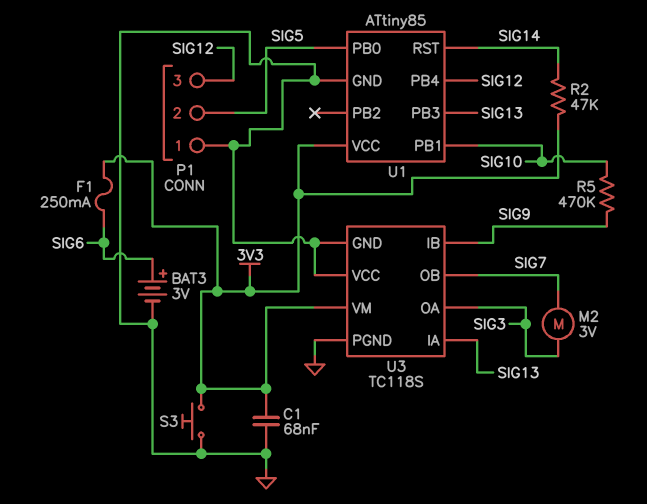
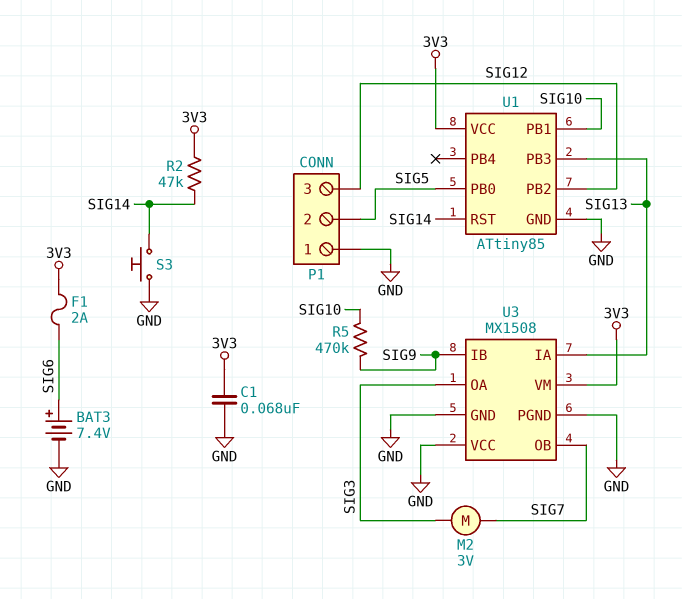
BAT3: 3V (plus SIG6, minus GND) -> 7.4V (plus SIG6, minus GND)
F1: 250mA (3V3, SIG6) -> 2A (3V3, SIG6)
S3: button (3V3, GND) -> button (GND, SIG14)
U1 pin PB2: none -> SIG12
U1 pin PB4: SIG12 -> none
U3: TC118S -> MX1508

